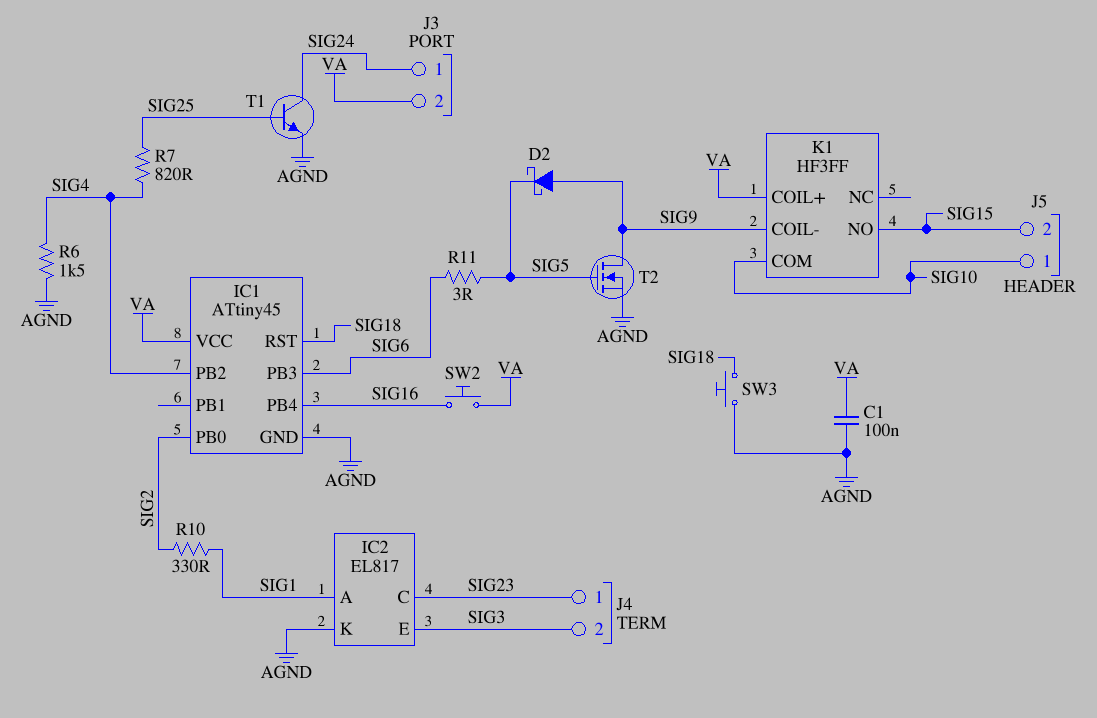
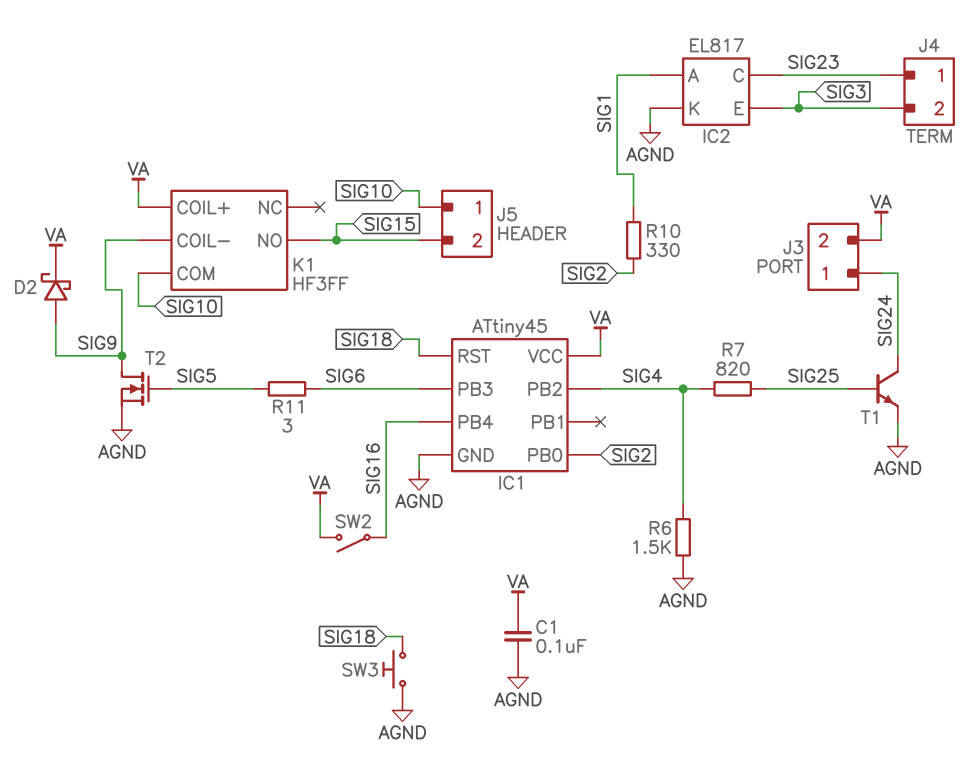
D2: schottky (A SIG9, K SIG5) -> schottky (A SIG9, K VA)
SW2: button (SIG16, VA) -> switch (SIG16, VA)

